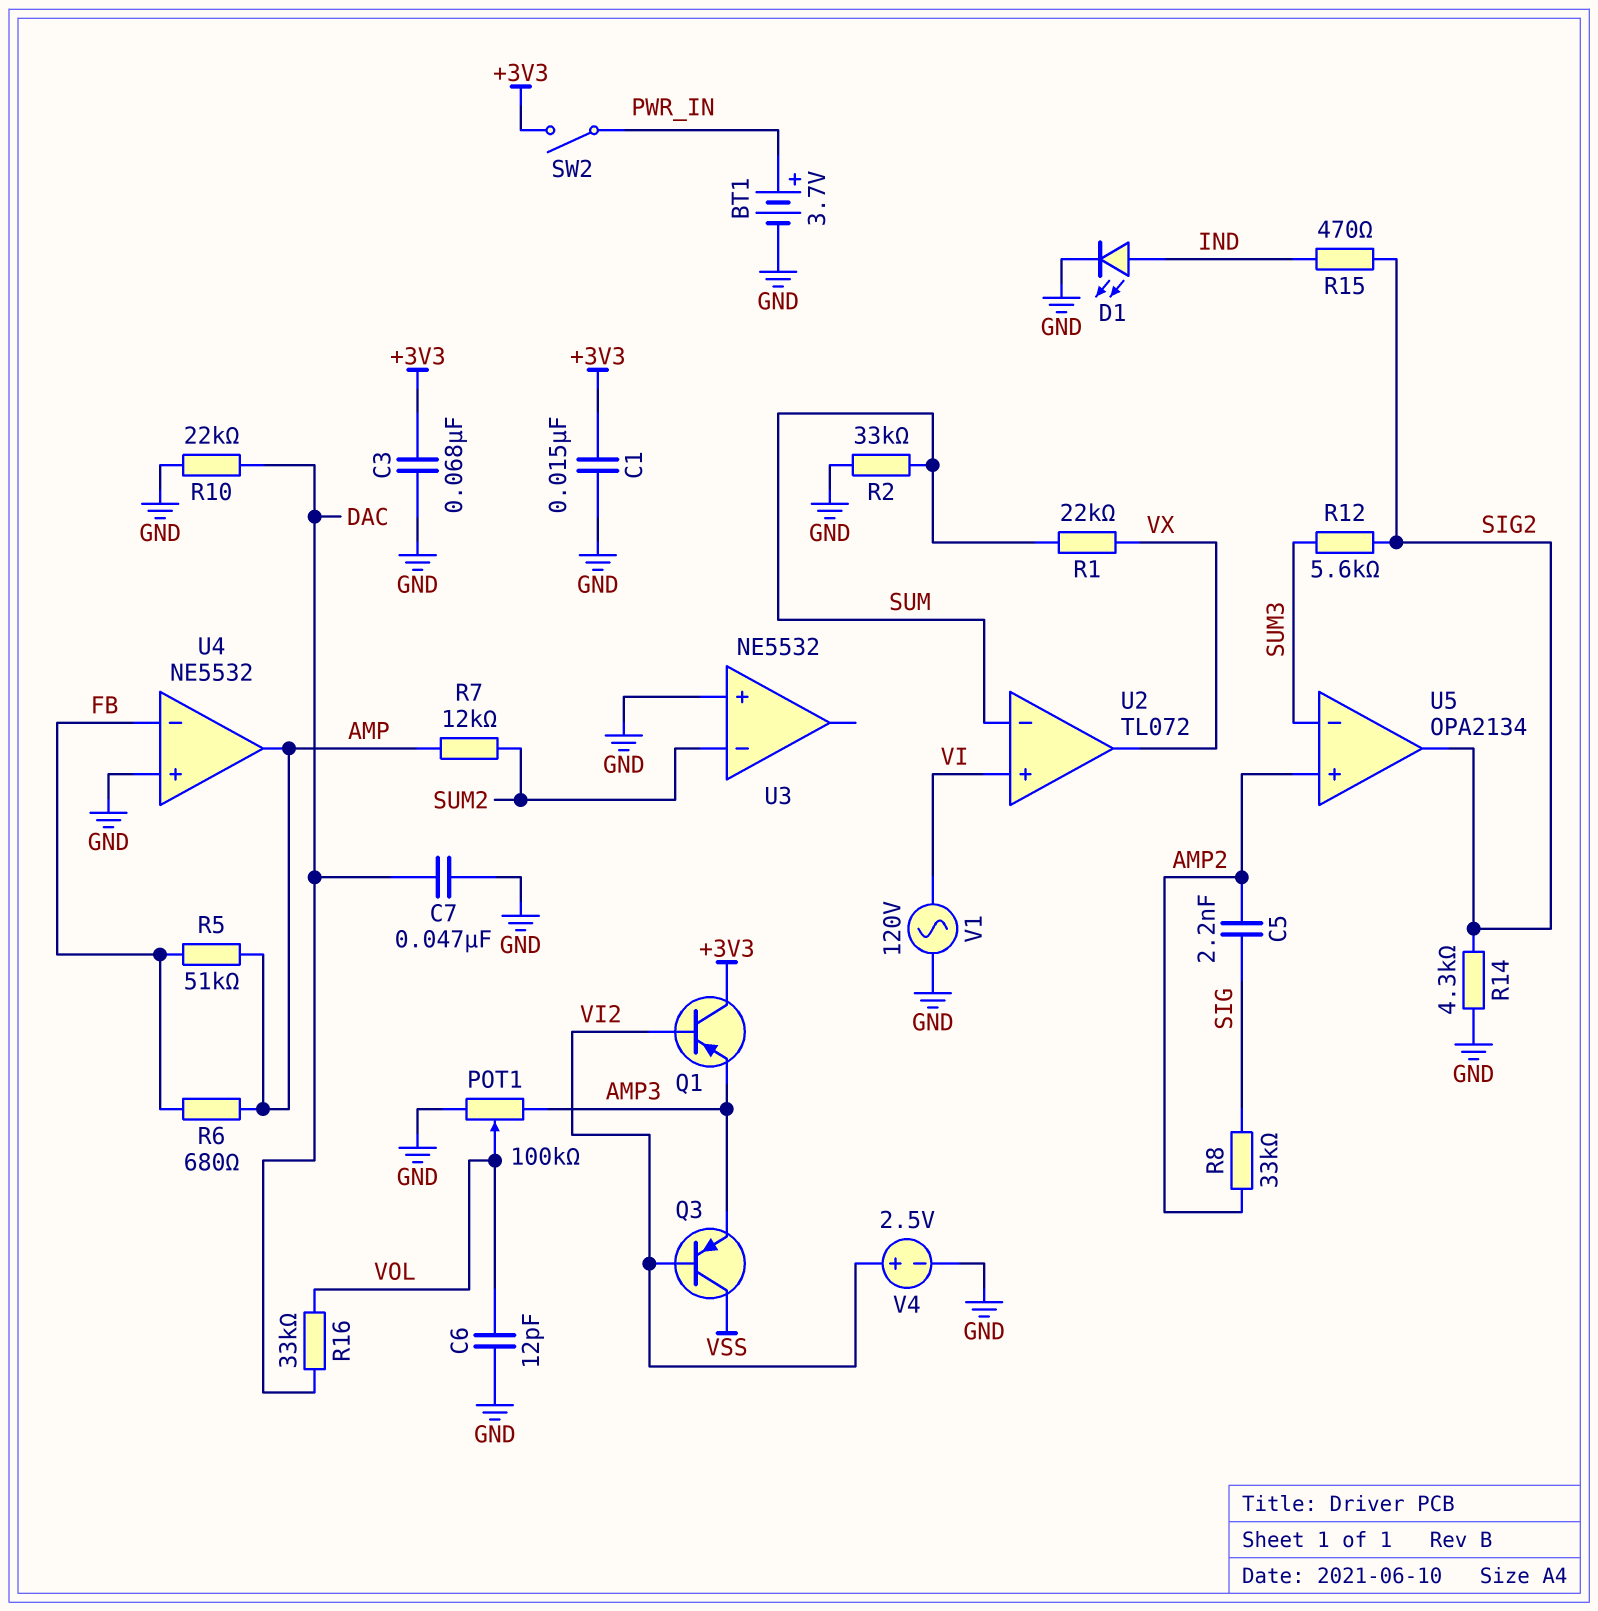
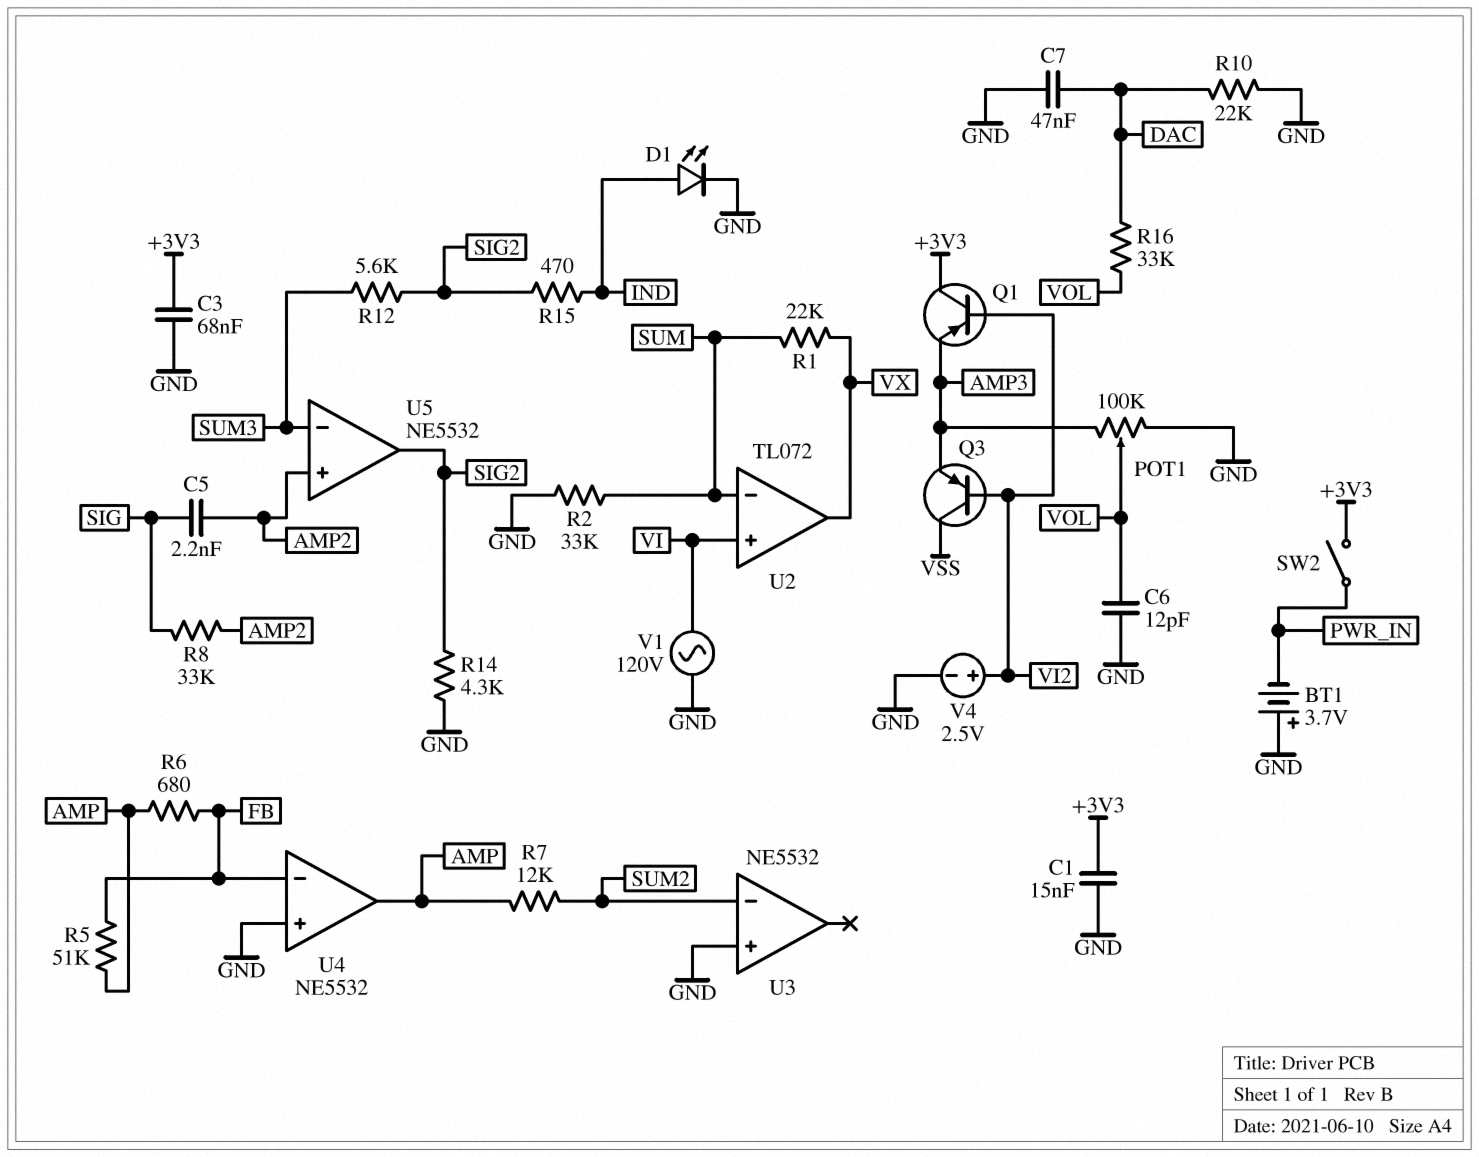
BT1: 3.7V (plus PWR_IN, minus GND) -> 3.7V (plus GND, minus PWR_IN)
U5: OPA2134 -> NE5532

